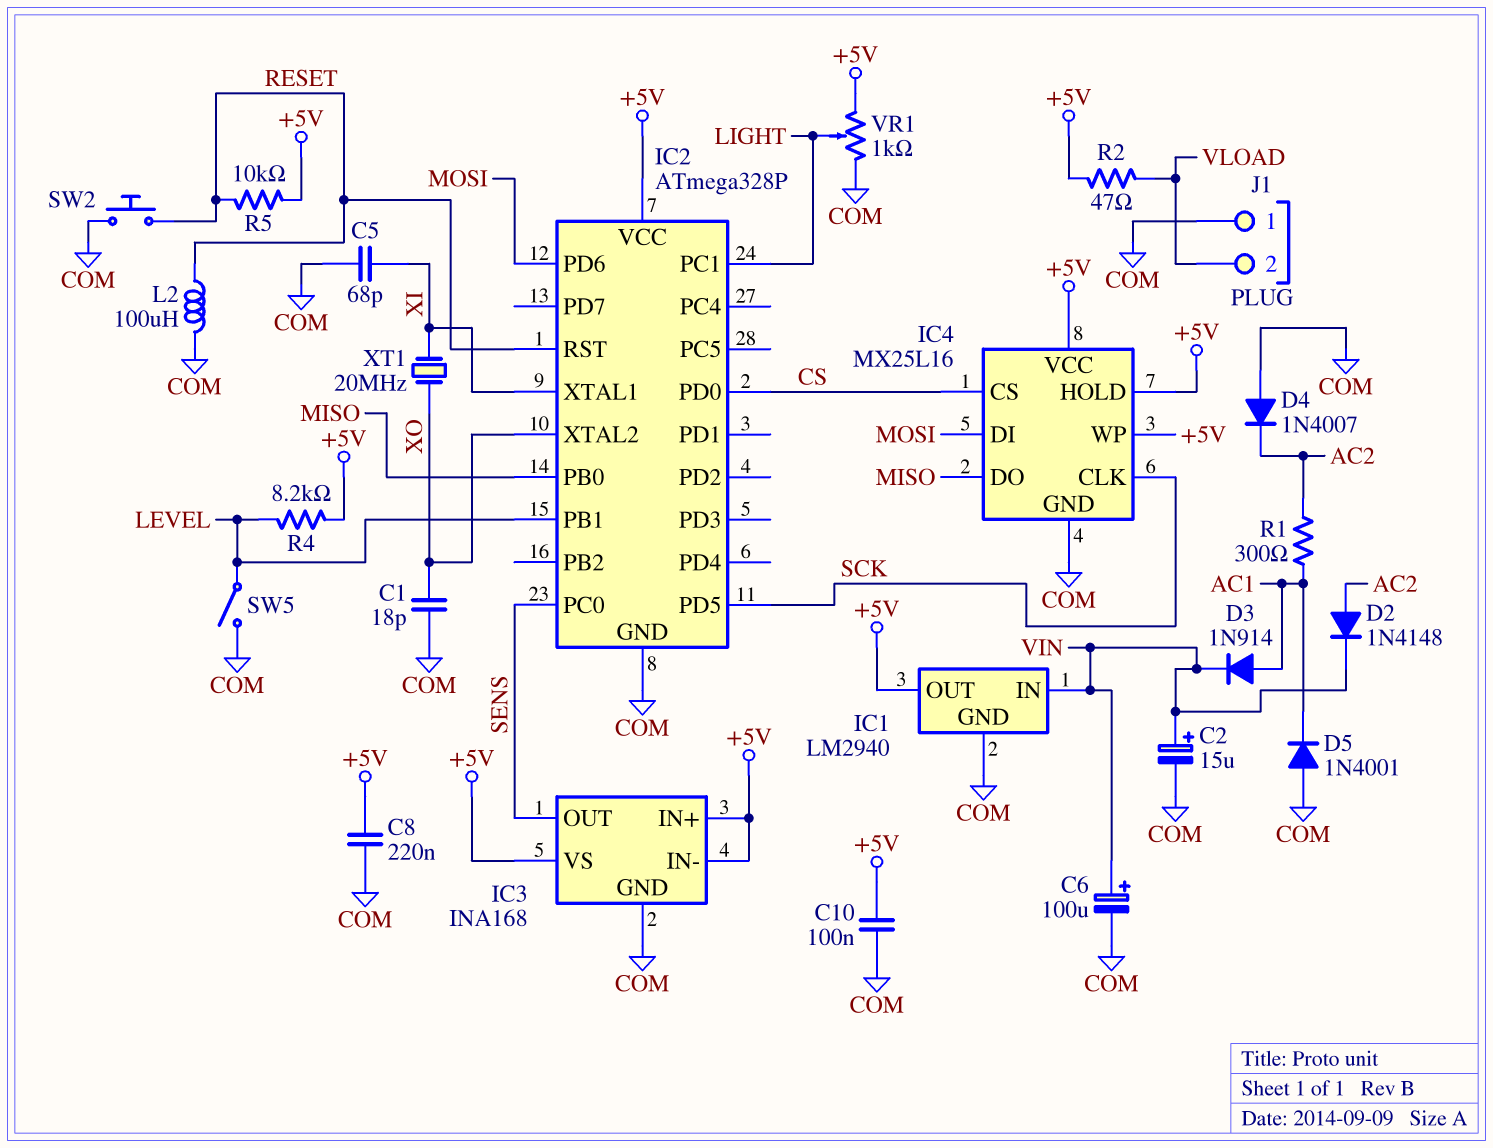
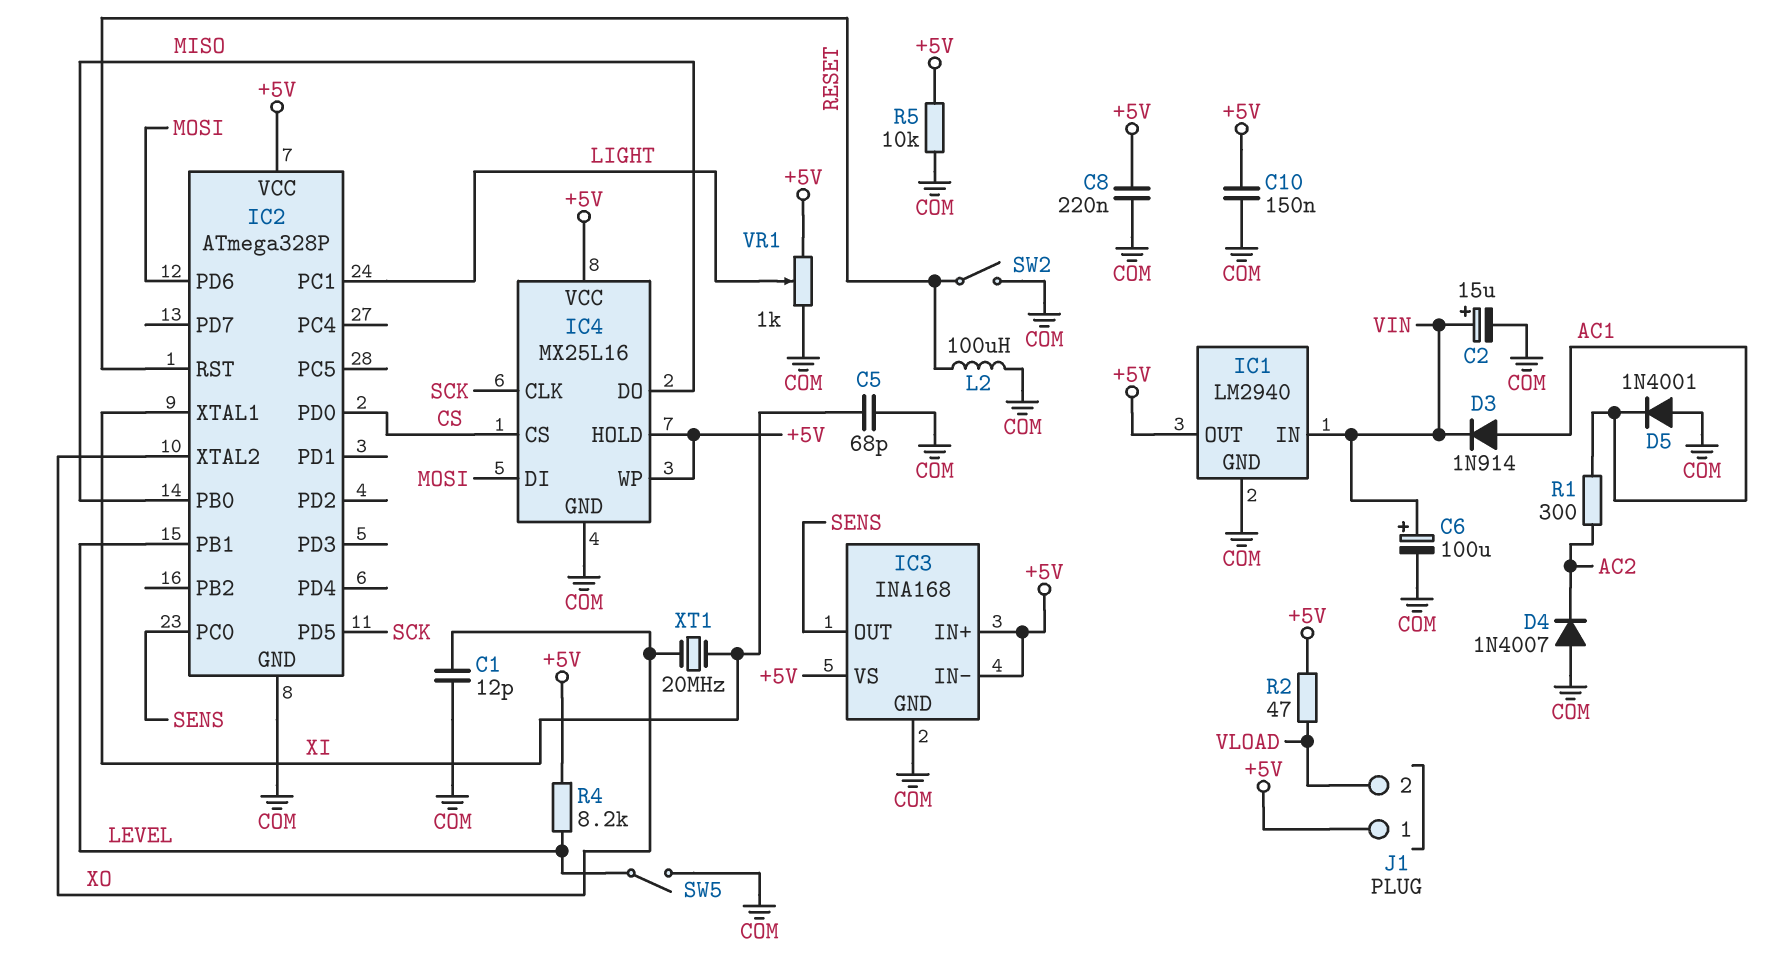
C1: 18pF (COM, XO) -> 12pF (COM, XO)
C10: 100nF (+5V, COM) -> 150nF (+5V, COM)
D2: diode 1N4148 (A AC2, K VIN) -> none
J1 pin 1: COM -> +5V
R5: 10k (+5V, RESET) -> 10k (+5V, COM)
SW2: button (COM, RESET) -> switch (COM, RESET)

